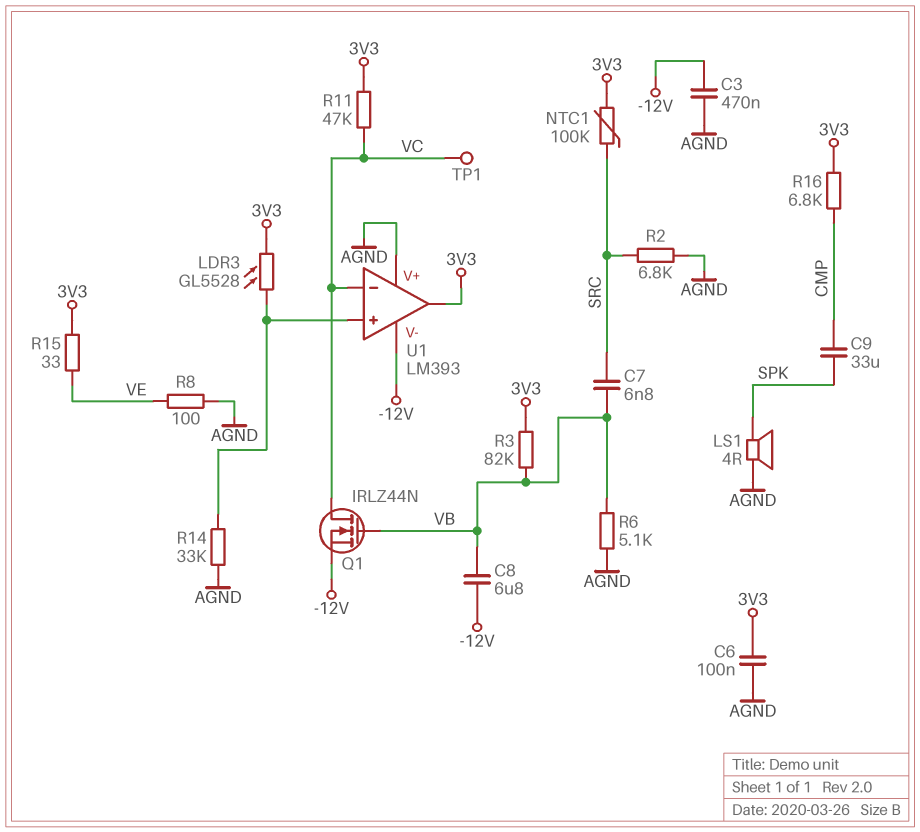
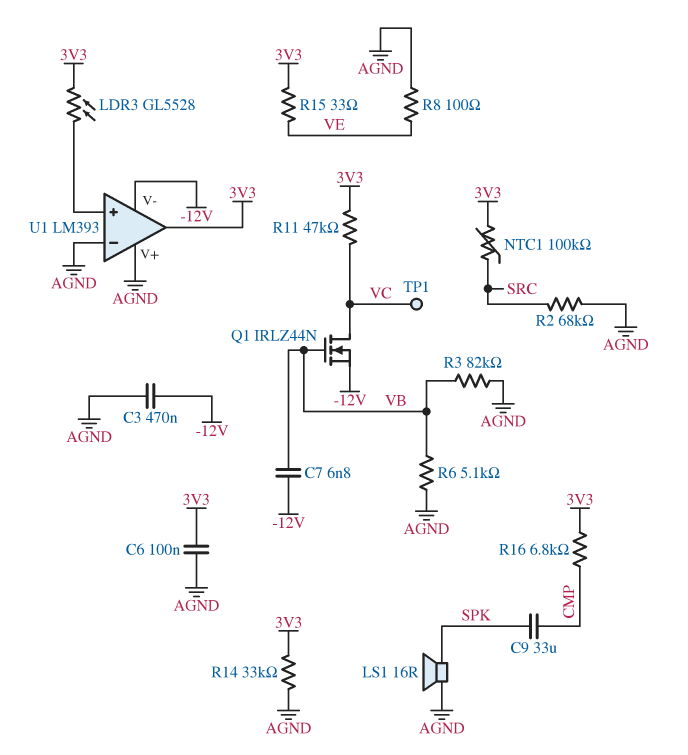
C7: 6.8nF (SRC, VB) -> 6.8nF (-12V, VB)
C8: 6.8uF (-12V, VB) -> none
LS1: speaker 4R (AGND, SPK) -> speaker 16R (AGND, SPK)
R2: 6.8k (AGND, SRC) -> 68k (AGND, SRC)
R3: 82k (3V3, VB) -> 82k (AGND, VB)
R14: 33k (AGND, U1/in+) -> 33k (3V3, AGND)
U1 pin in-: VC -> AGND

